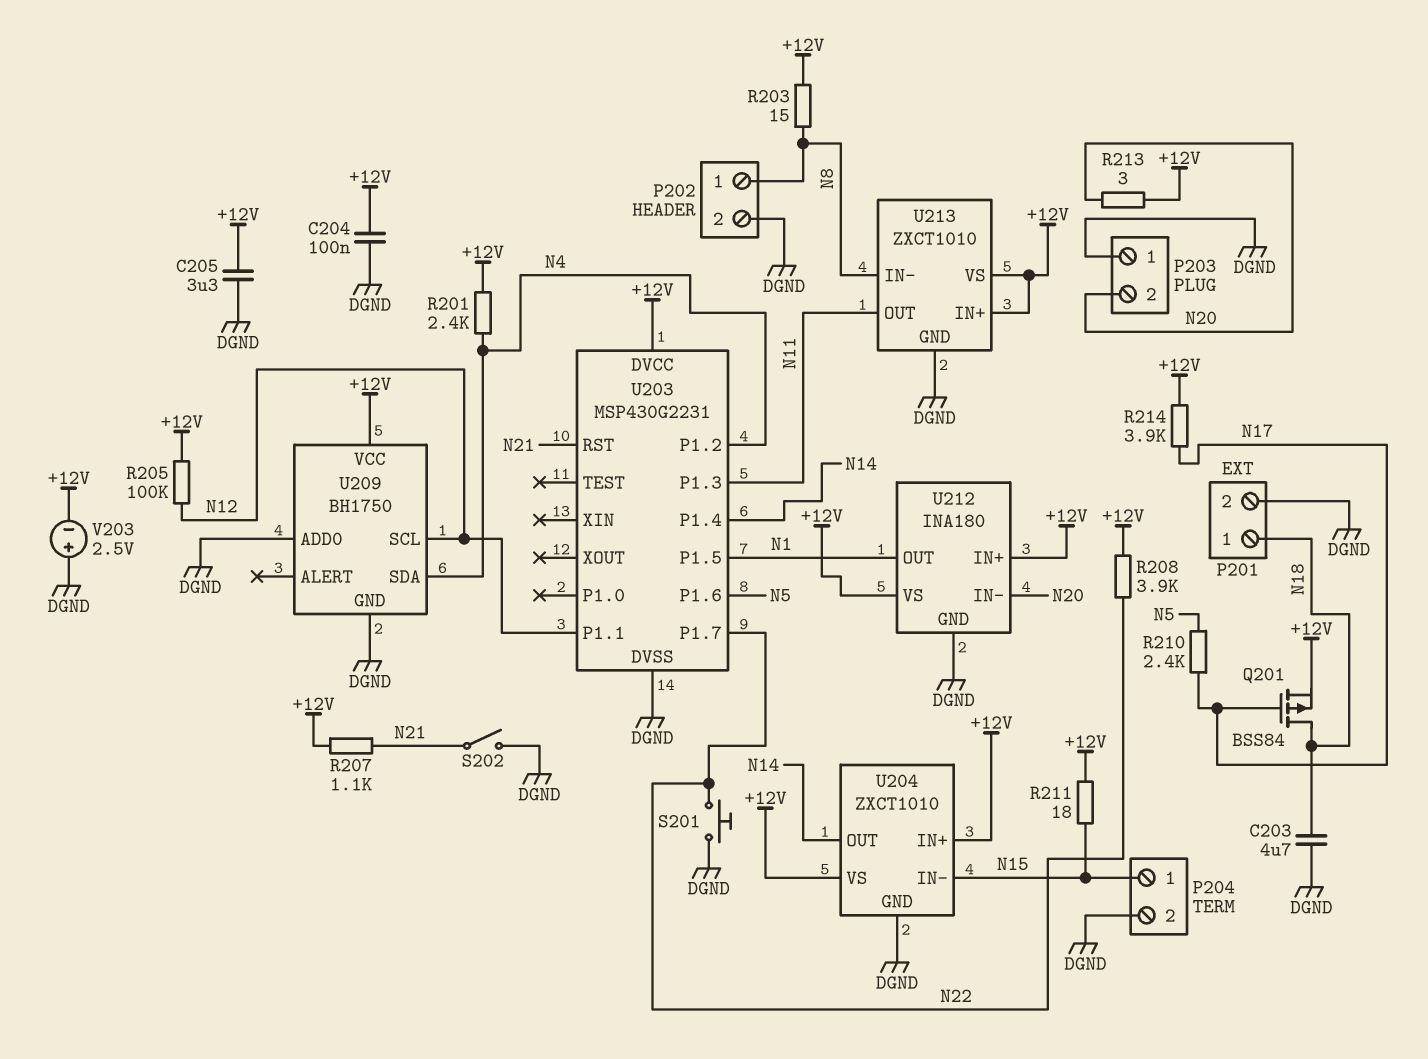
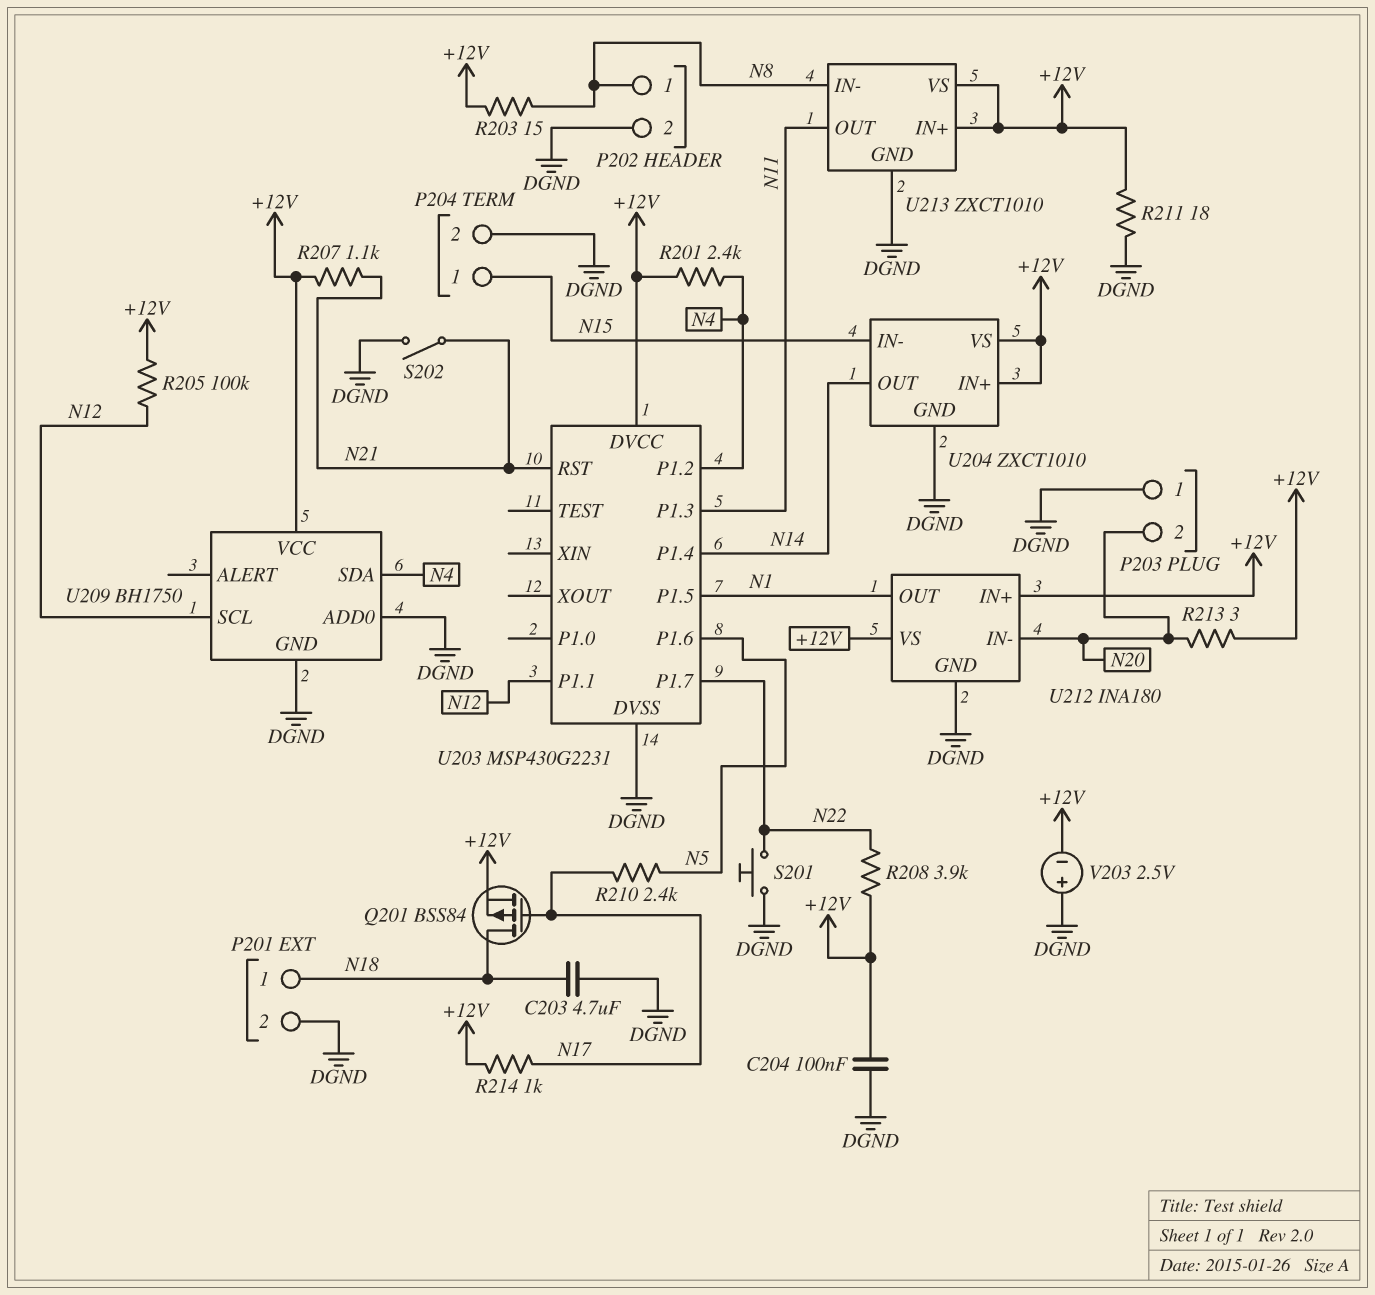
C205: 3.3uF (+12V, DGND) -> none
R211: 18 (+12V, N15) -> 18 (+12V, DGND)
R214: 3.9k (+12V, N17) -> 1k (+12V, N17)

